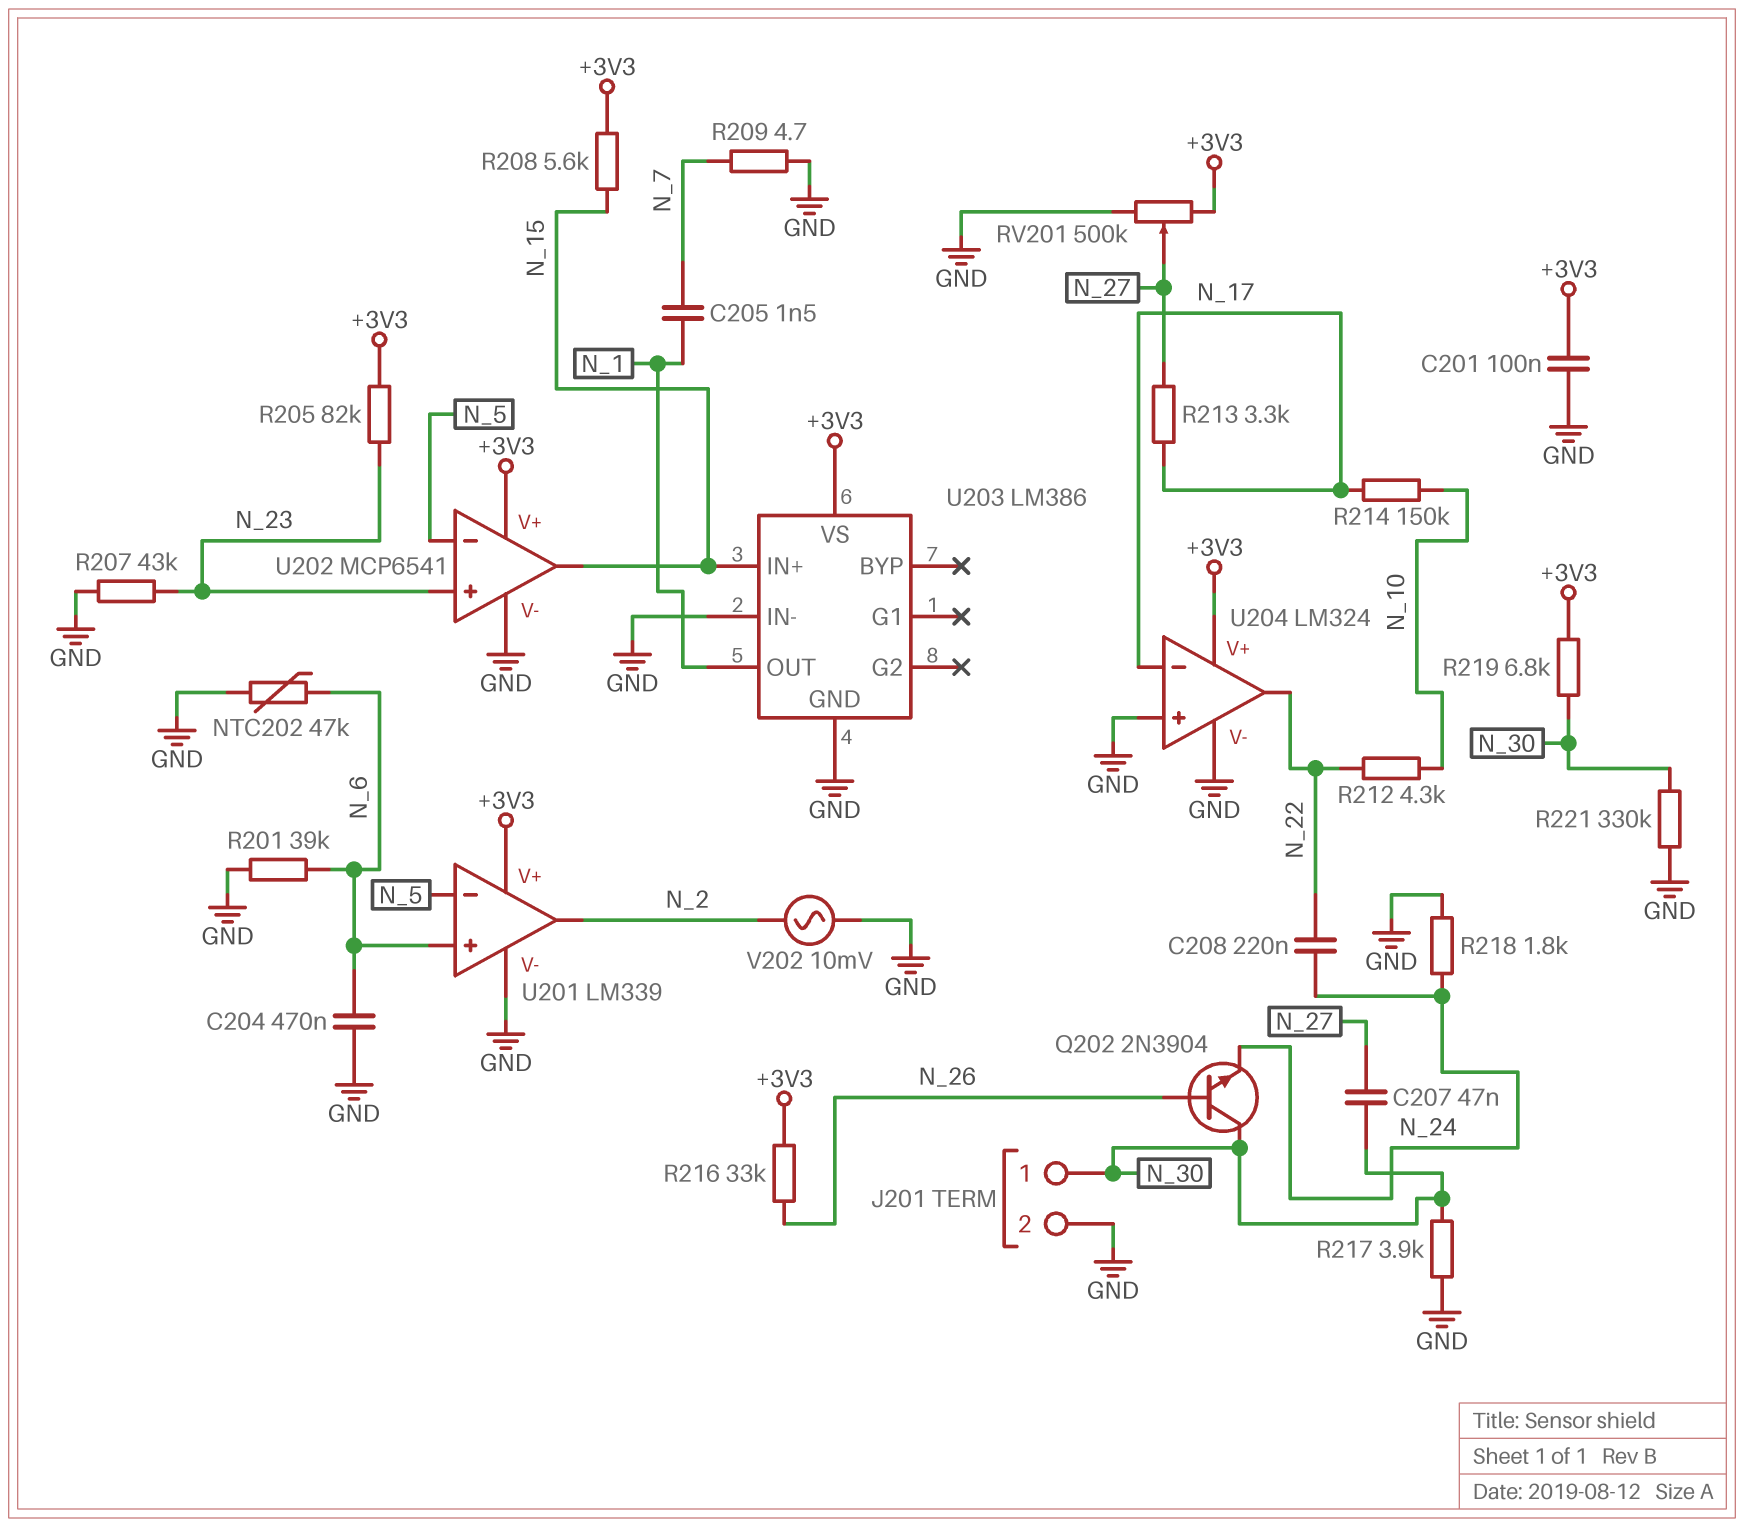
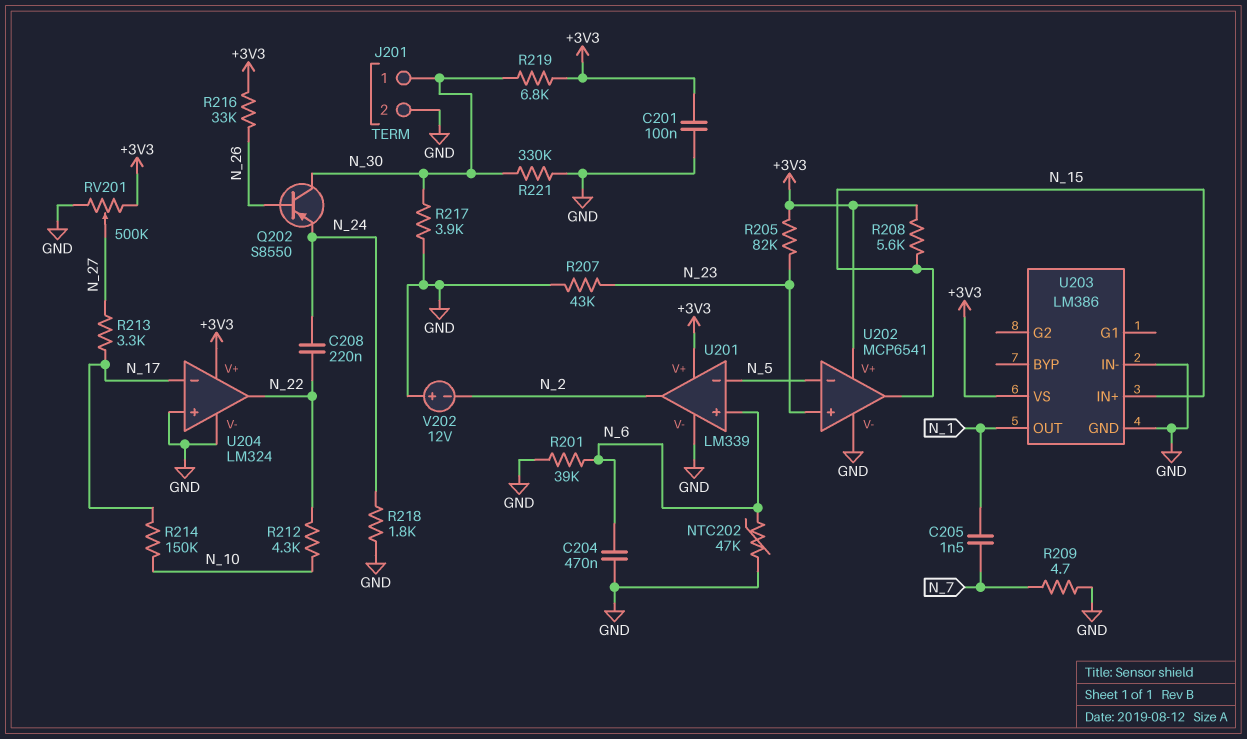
C207: 47nF (N_27, N_30) -> none
Q202: NPN 2N3904 (B N_26, C N_30, E N_24) -> PNP S8550 (B N_26, C N_30, E N_24)
V202: AC 10mV (GND, N_2) -> 12V (plus GND, minus N_2)

